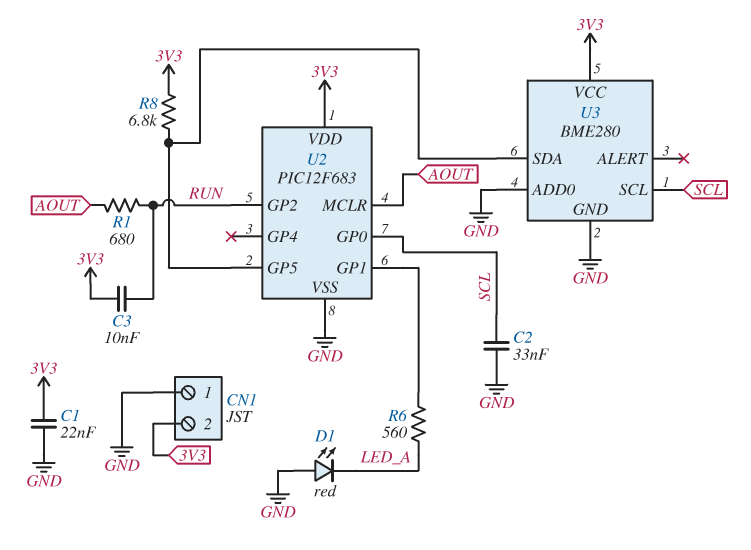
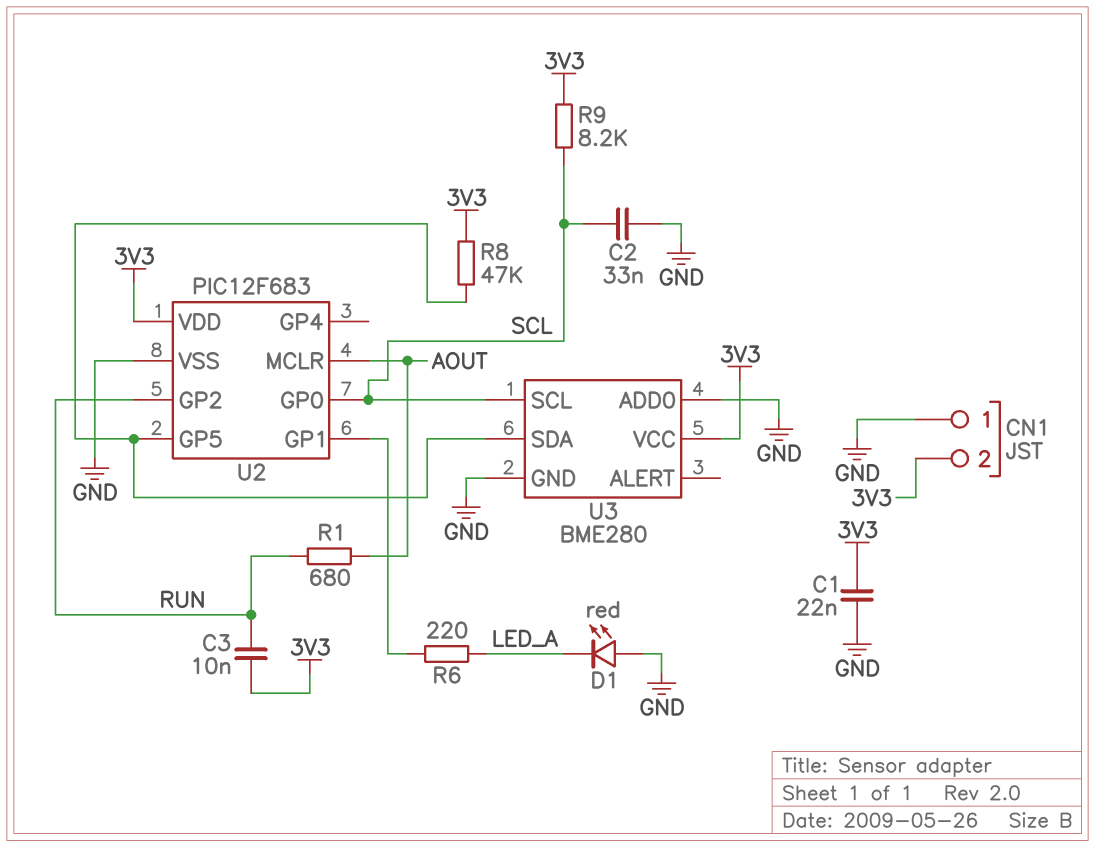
R6: 560 (LED_A, U2/GP1) -> 220 (LED_A, U2/GP1)
R8: 6.8k (3V3, U2/GP5) -> 47k (3V3, U2/GP5)
R9: none -> 8.2k (3V3, SCL)

